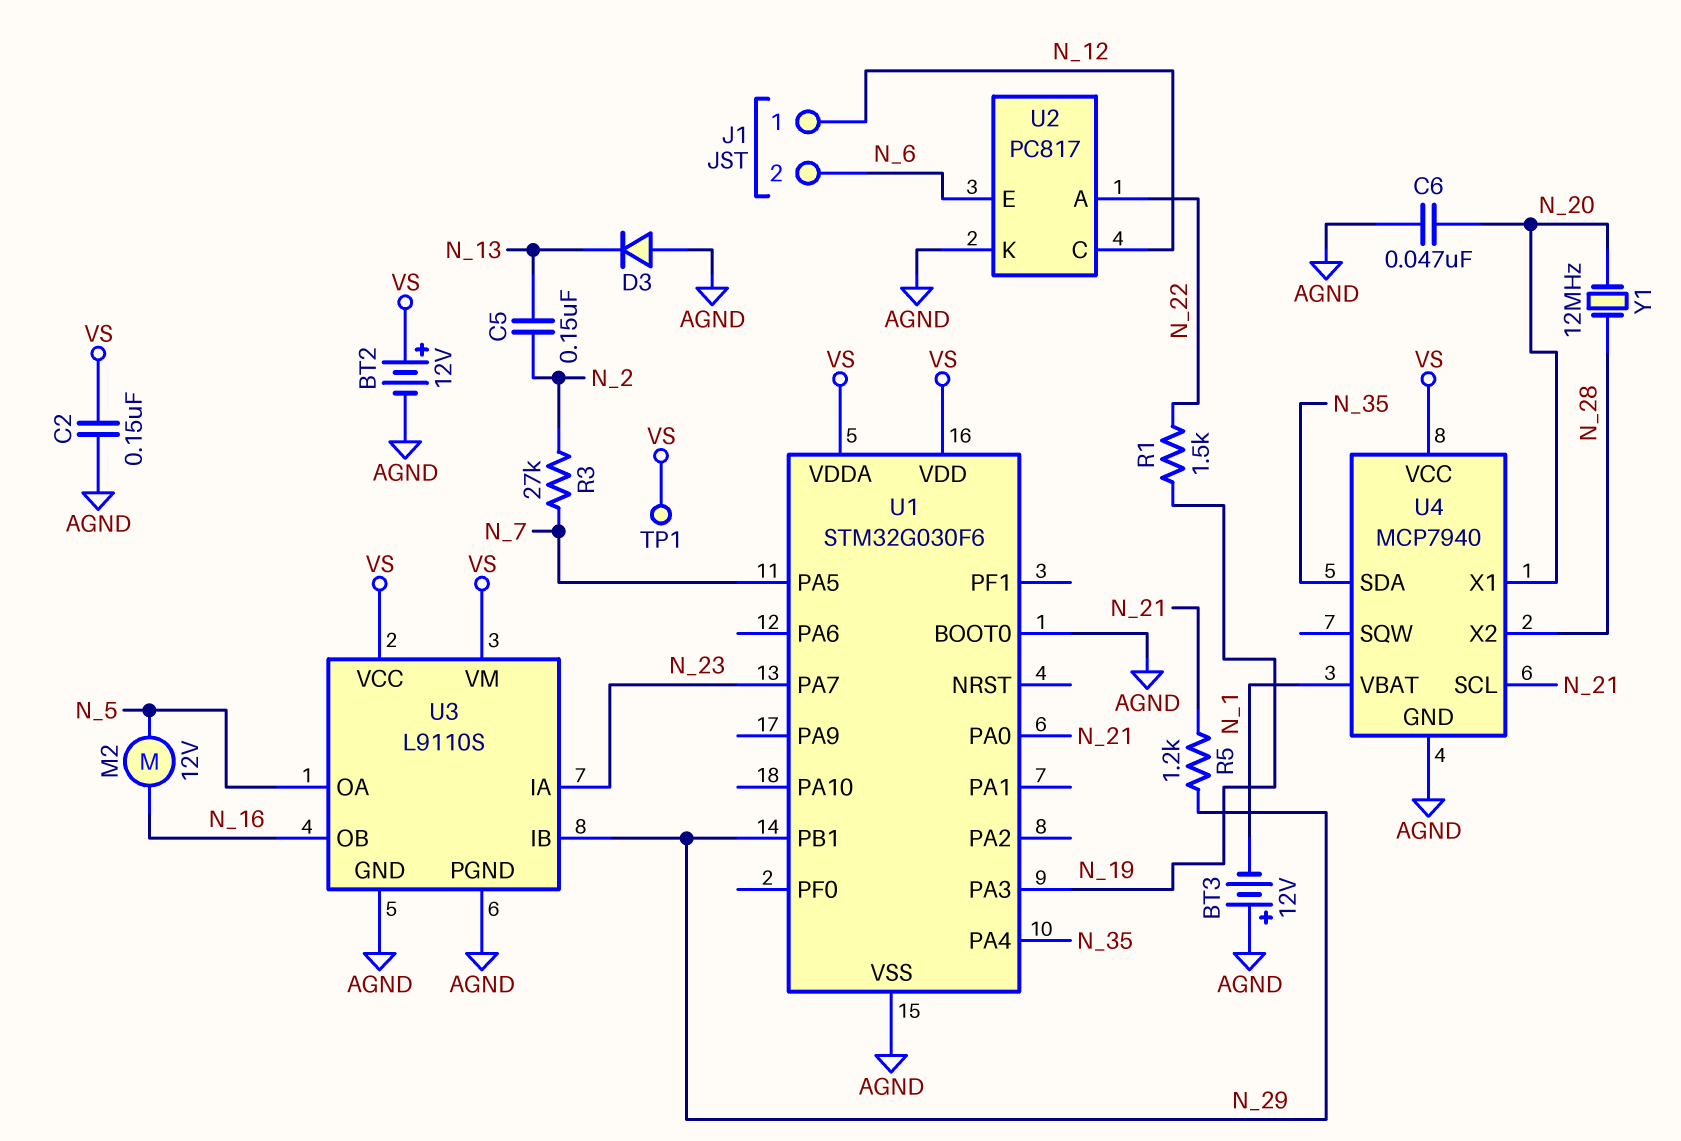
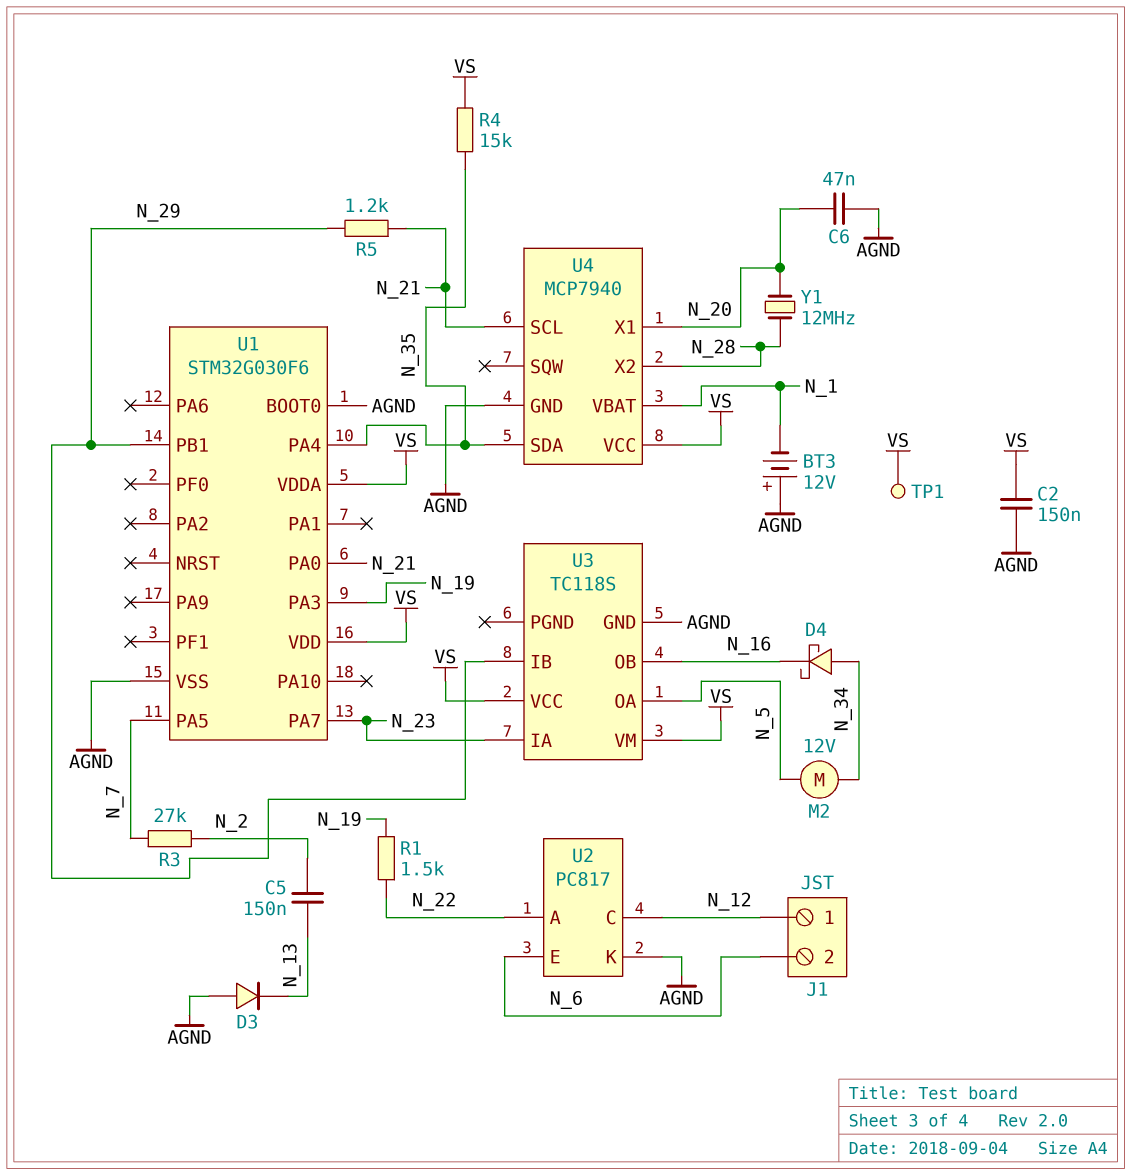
BT2: 12V (plus VS, minus AGND) -> none
D4: none -> schottky (A N_34, K N_16)
M2: motor 12V (N_5, N_16) -> motor 12V (N_5, N_34)
R4: none -> 15k (N_35, VS)
U3: L9110S -> TC118S
U3 pin PGND: AGND -> none

